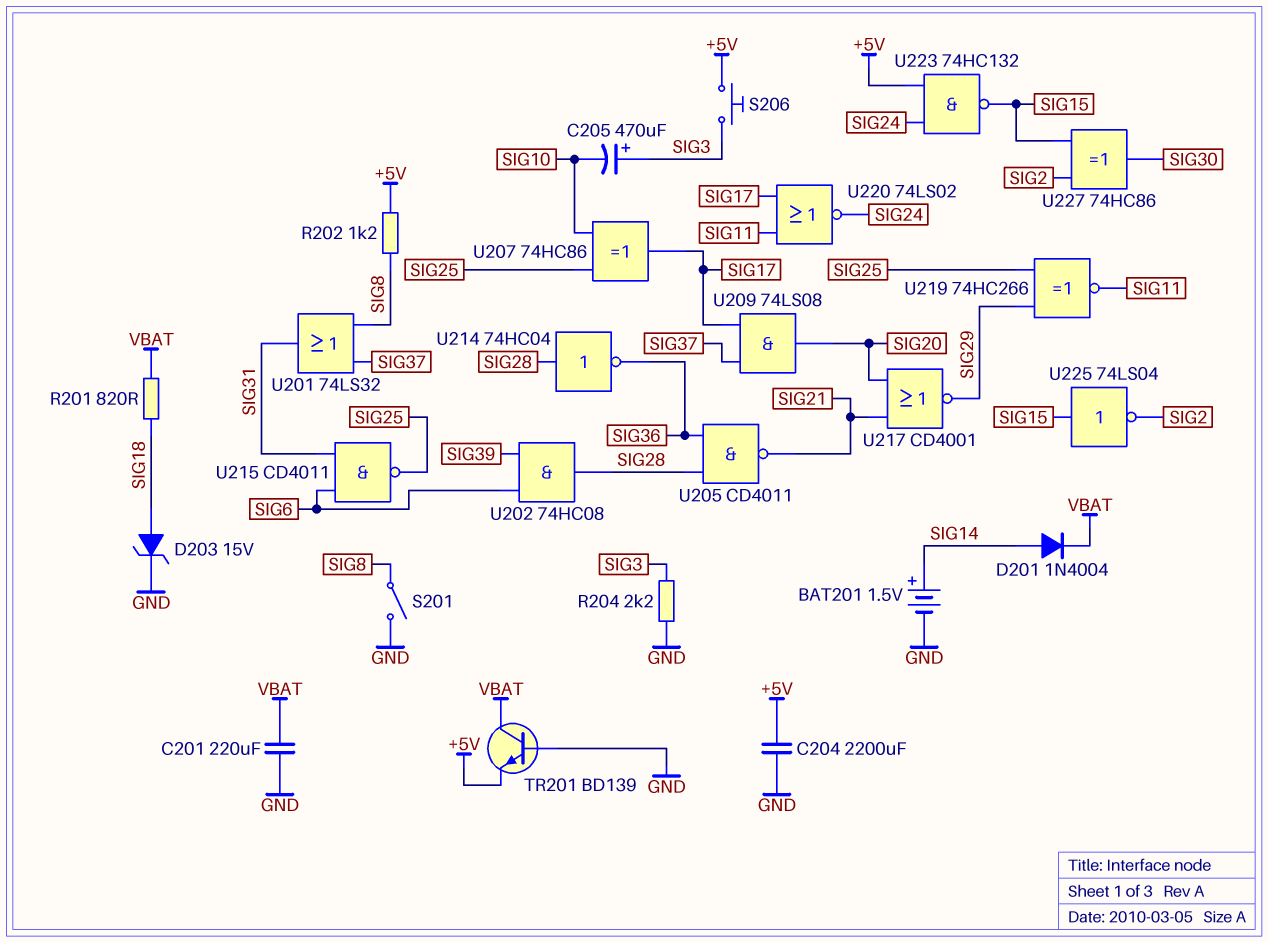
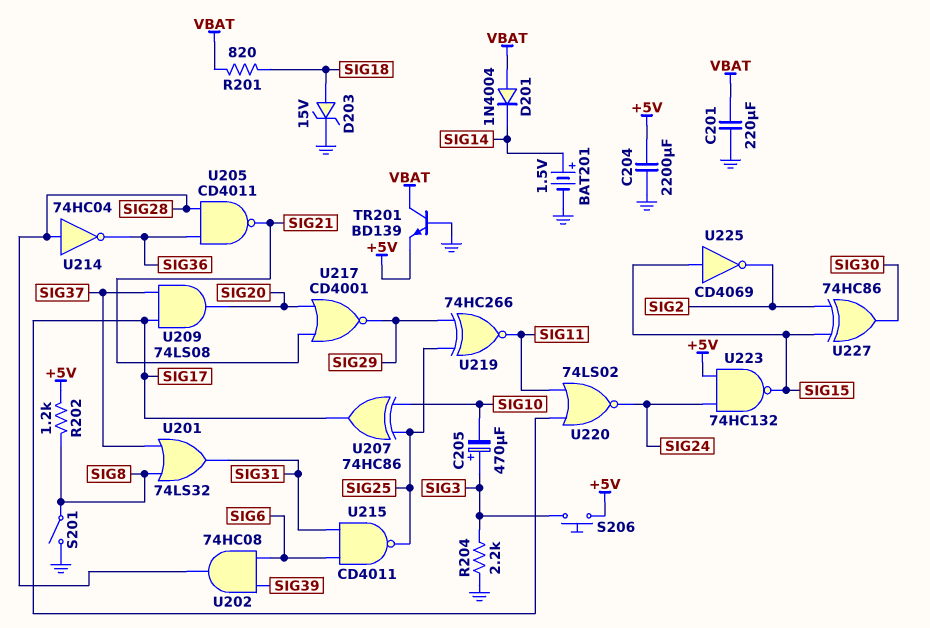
D201: diode 1N4004 (A SIG14, K VBAT) -> diode 1N4004 (A VBAT, K SIG14)
U225: NOT 74LS04 (in SIG15, out SIG2) -> NOT CD4069 (in SIG15, out SIG2)

